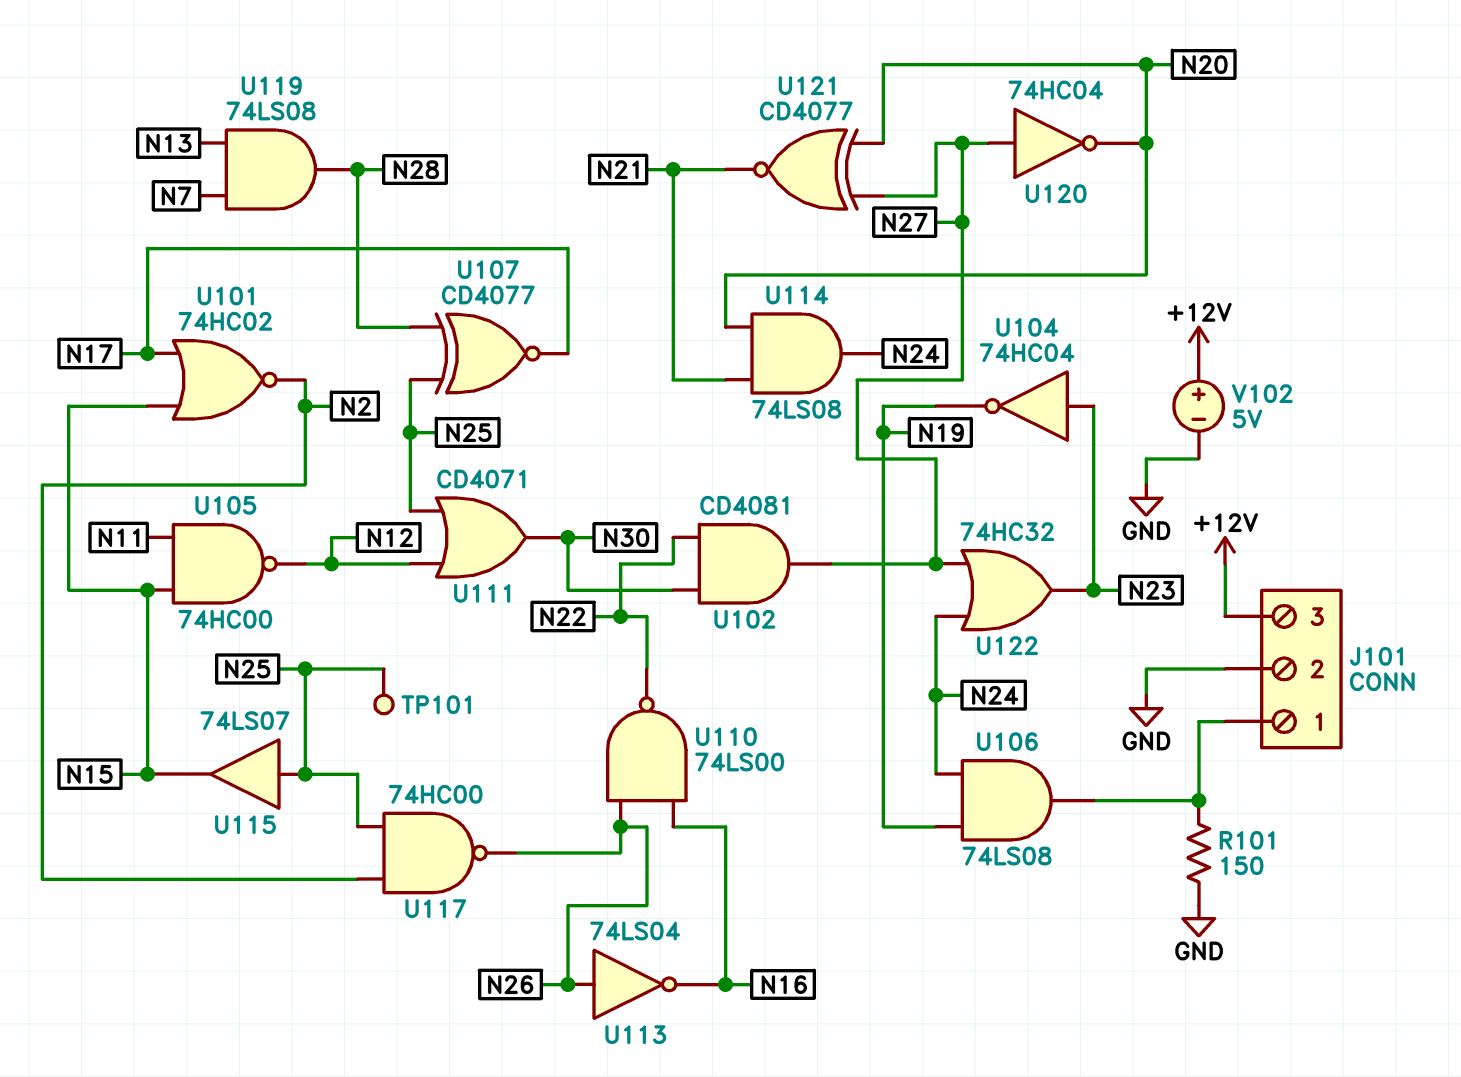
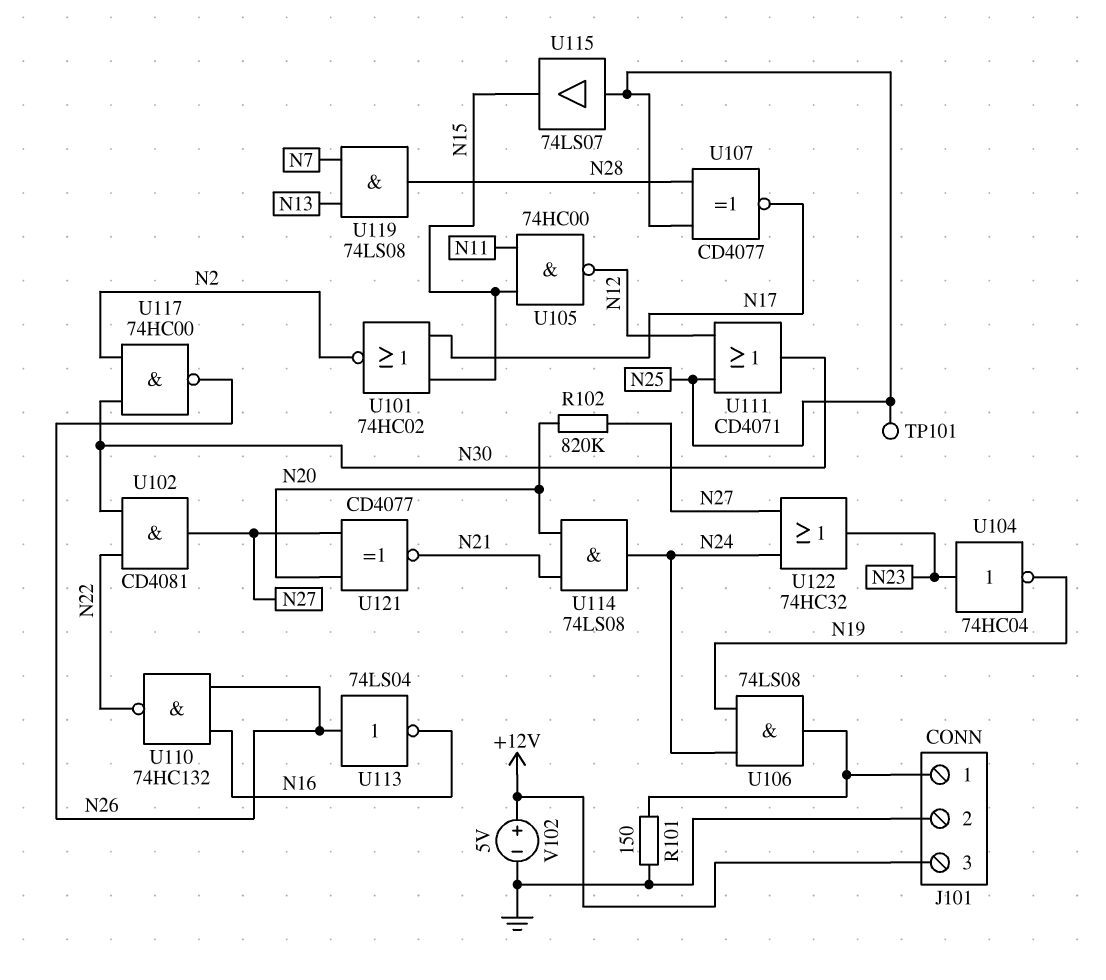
R102: none -> 820k (N20, N27)
U110: NAND 74LS00 (in N16, in N26, out N22) -> NAND 74HC132 (in N16, in N26, out N22)
U117: NAND 74HC00 (in N2, in N25, out N26) -> NAND 74HC00 (in N2, in N30, out N26)
U120: NOT 74HC04 (in N27, out N20) -> none

